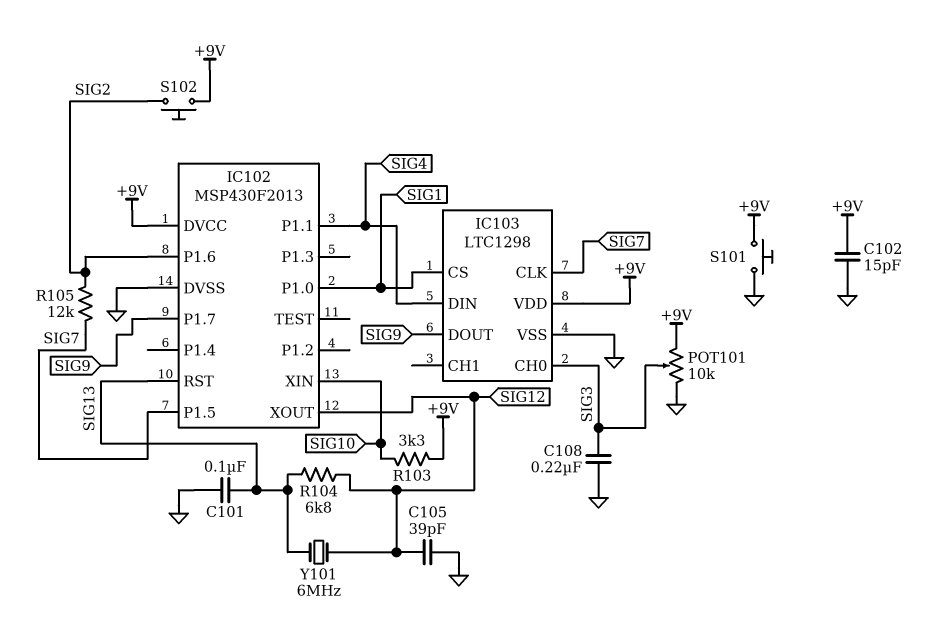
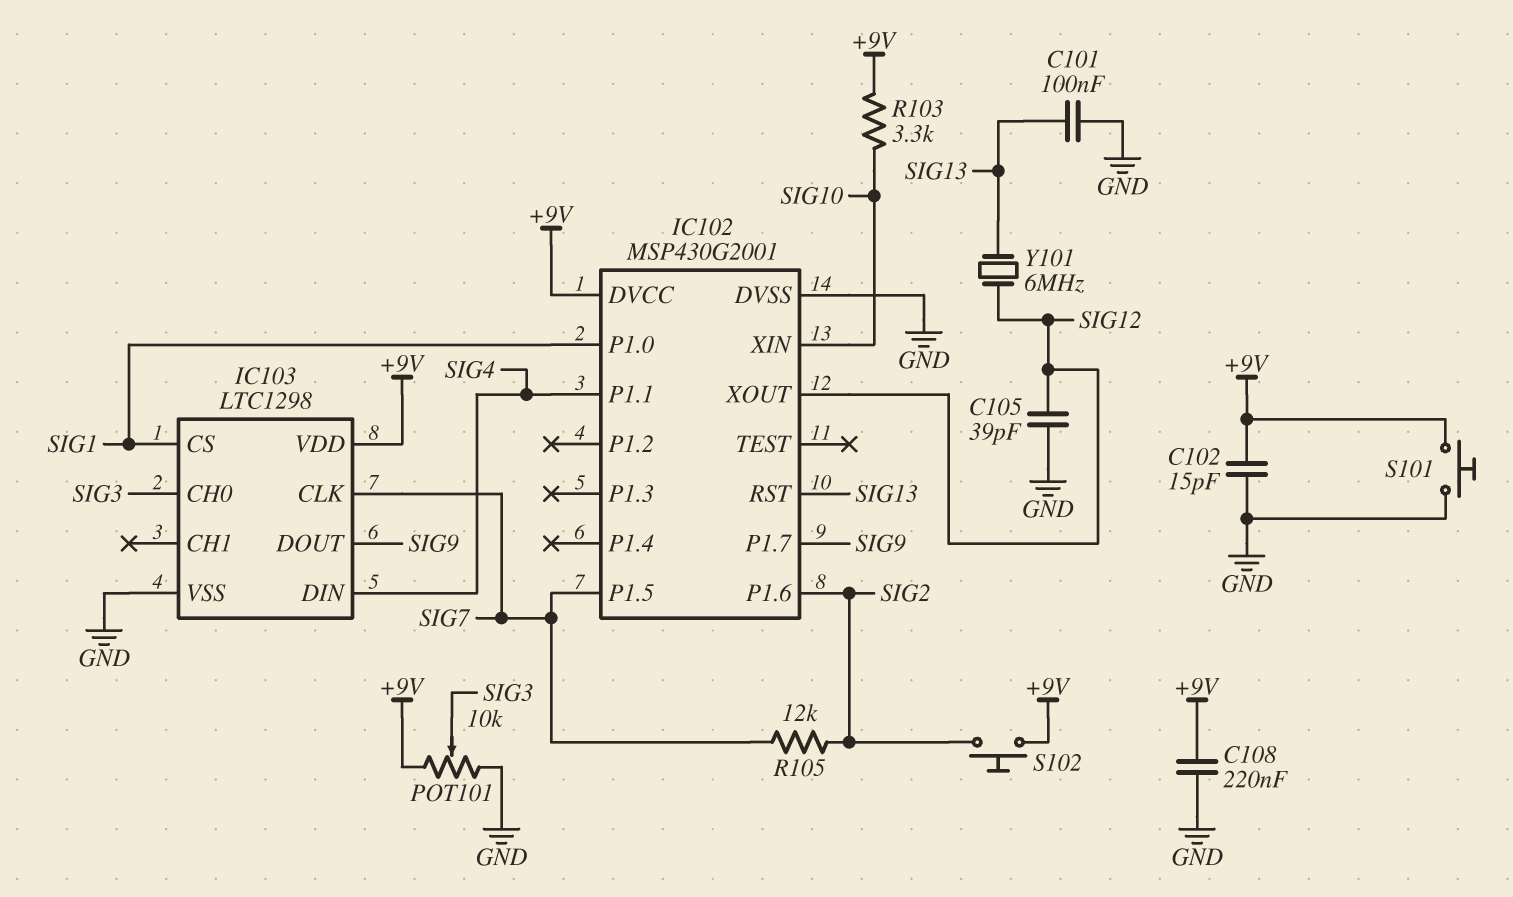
C108: 220nF (GND, SIG3) -> 220nF (+9V, GND)
IC102: MSP430F2013 -> MSP430G2001
R104: 6.8k (SIG12, SIG13) -> none

